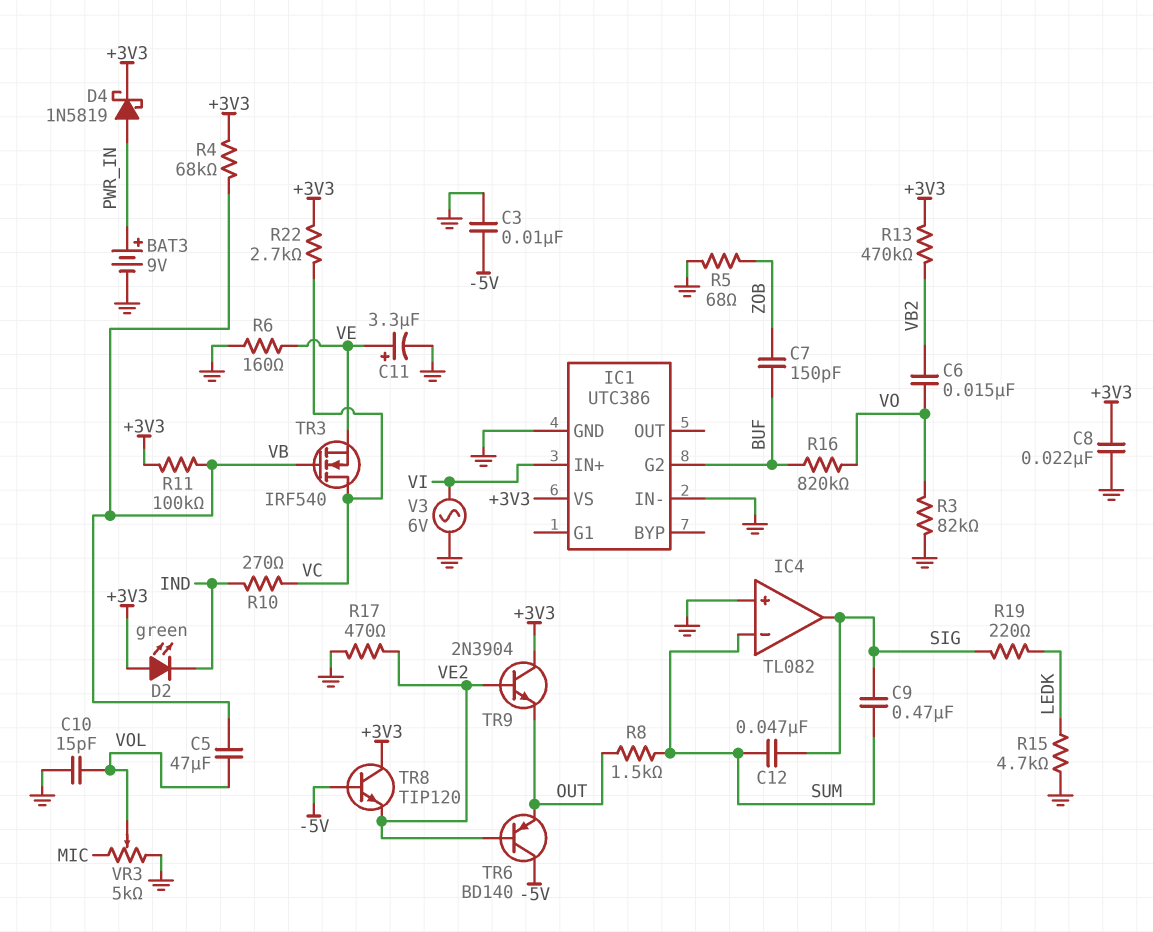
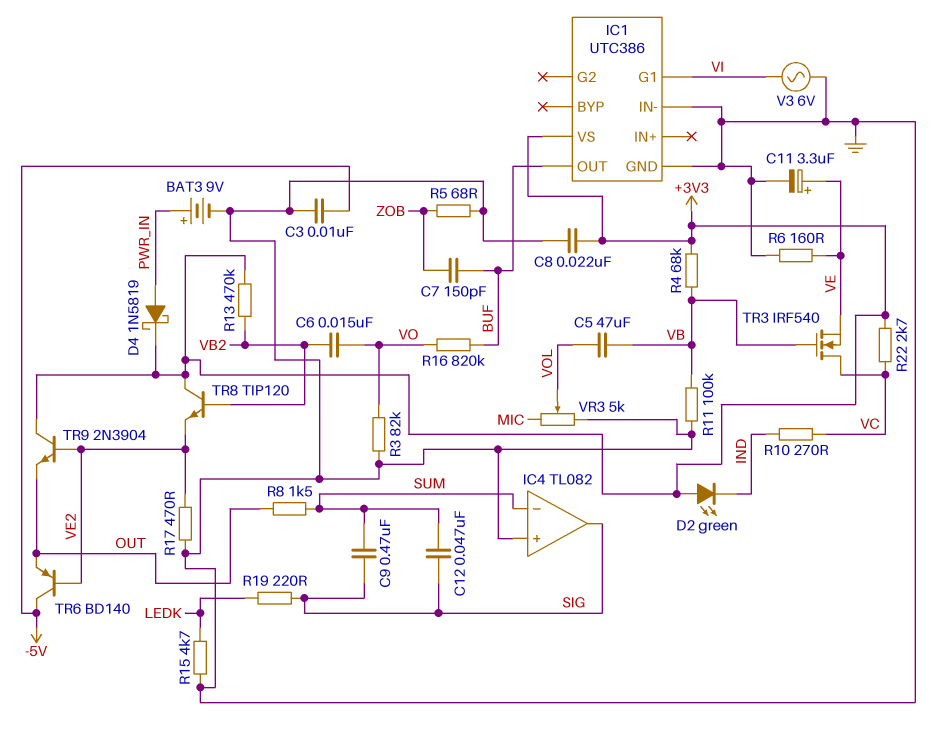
C10: 15pF (GND, VOL) -> none
IC1 pin G1: none -> VI
IC1 pin G2: BUF -> none
IC1 pin IN+: VI -> none
IC1 pin OUT: none -> BUF
R11: 100k (+3V3, VB) -> 100k (GND, VB)
TR8: NPN TIP120 (B -5V, C +3V3, E VE2) -> NPN TIP120 (B VB2, C +3V3, E VE2)

